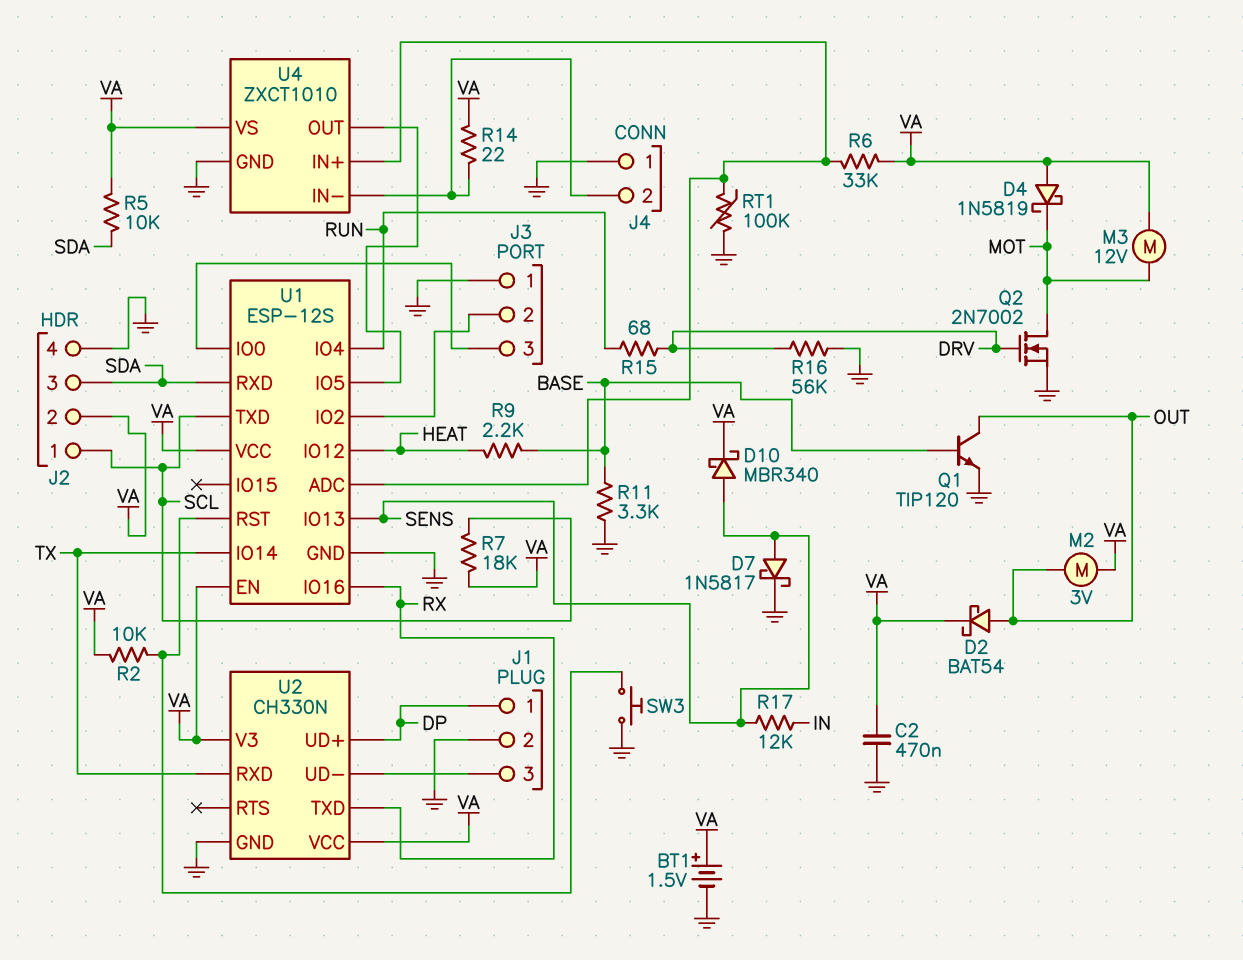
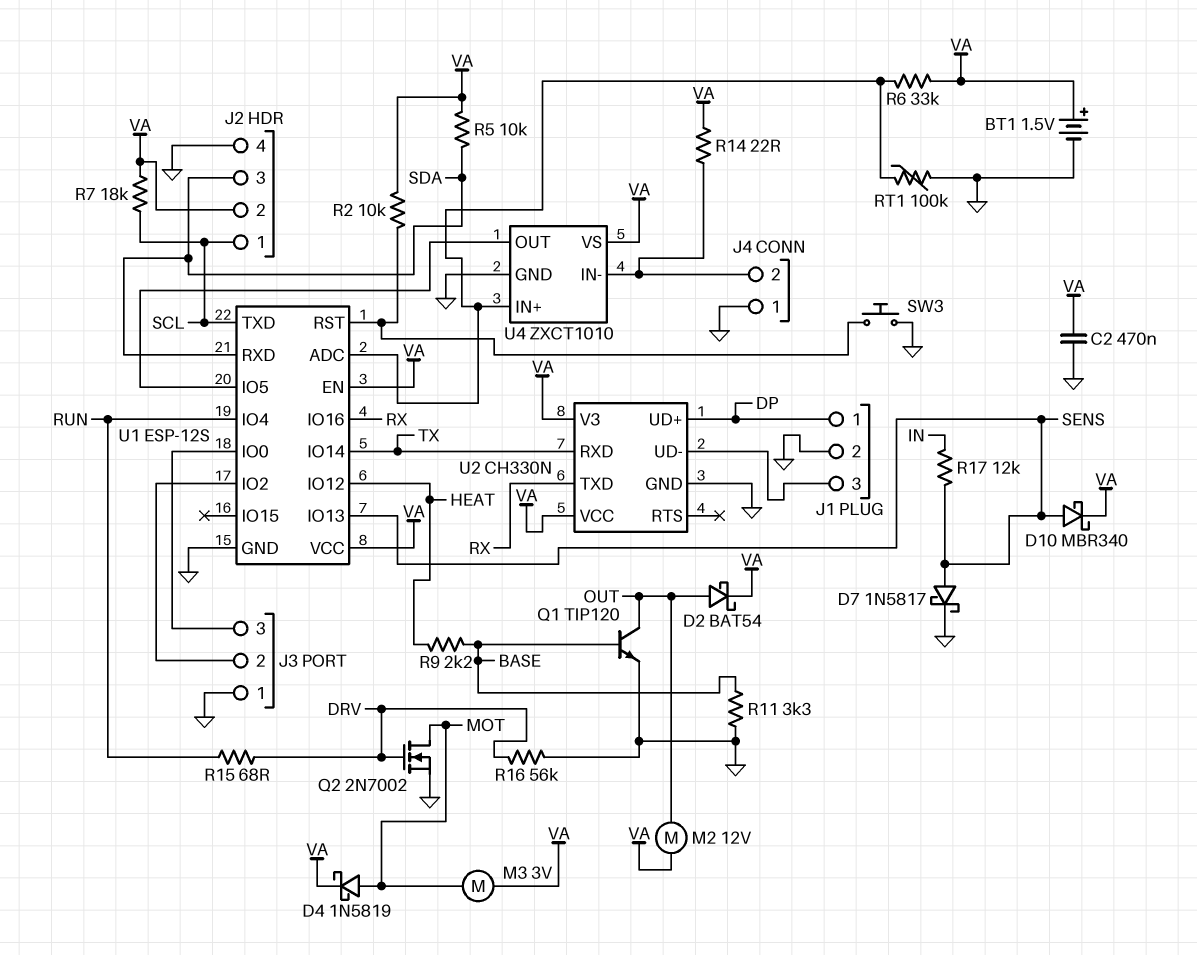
D4: schottky 1N5819 (A VA, K MOT) -> schottky 1N5819 (A MOT, K VA)
M2: motor 3V (OUT, VA) -> motor 12V (OUT, VA)
M3: motor 12V (MOT, VA) -> motor 3V (MOT, VA)

